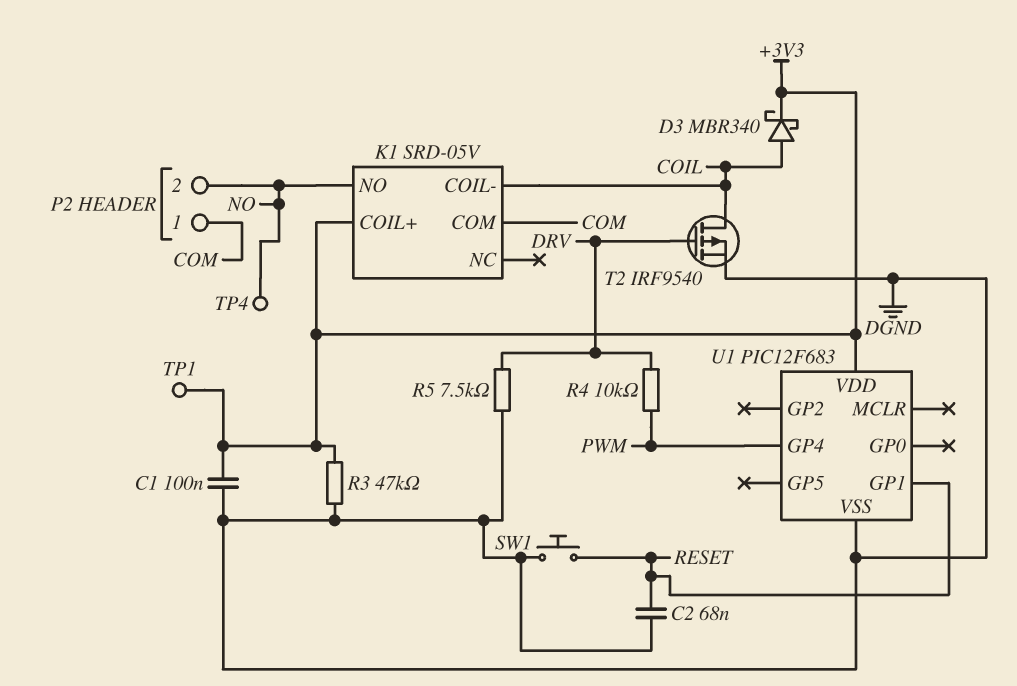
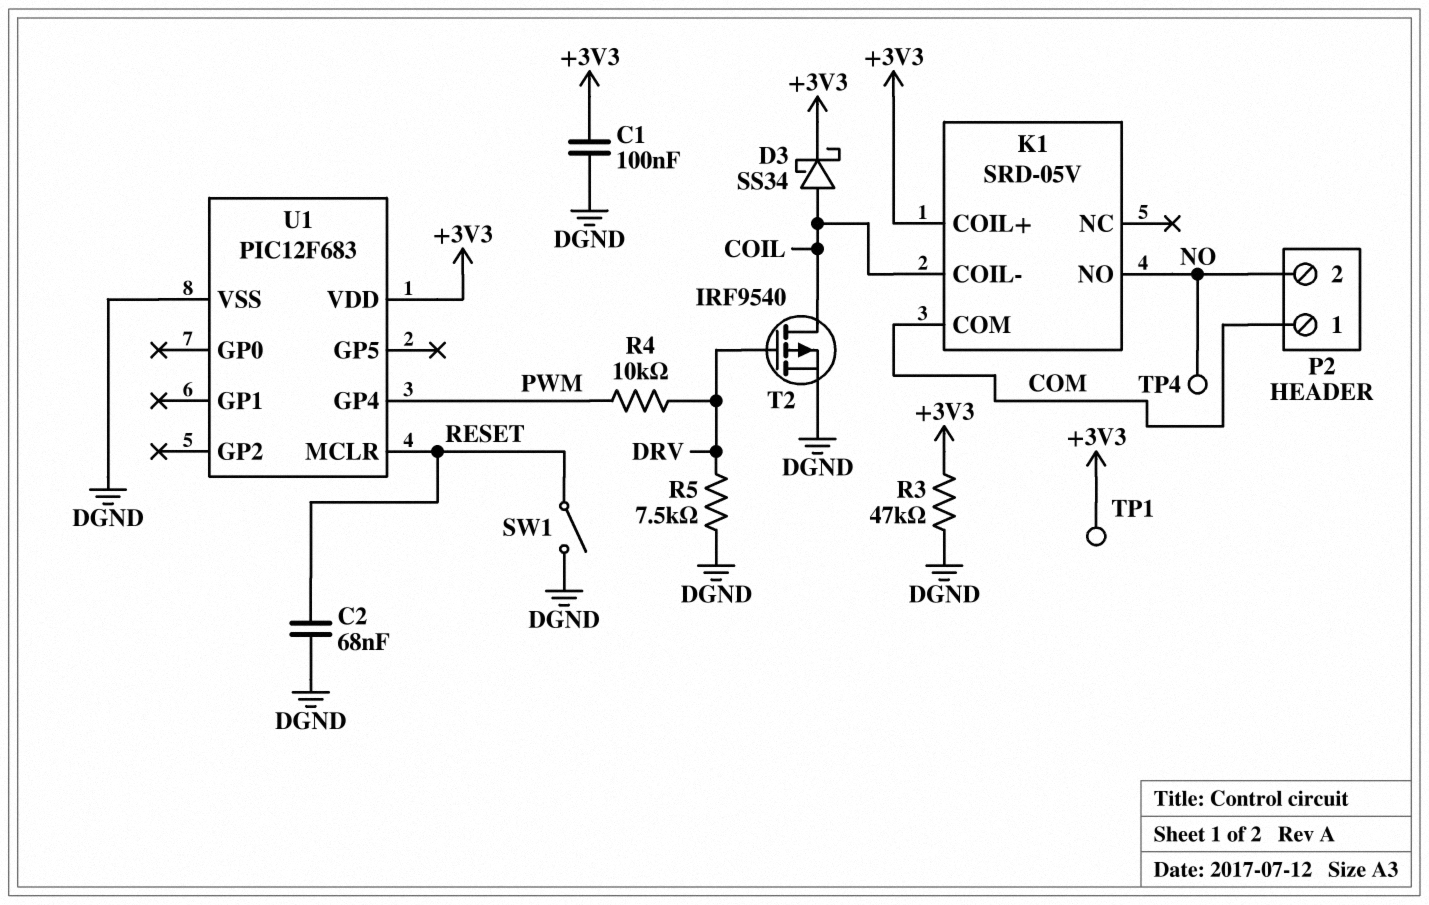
D3: schottky MBR340 (A COIL, K +3V3) -> schottky SS34 (A COIL, K +3V3)
SW1: button (DGND, RESET) -> switch (DGND, RESET)
U1 pin GP1: RESET -> none
U1 pin MCLR: none -> RESET

